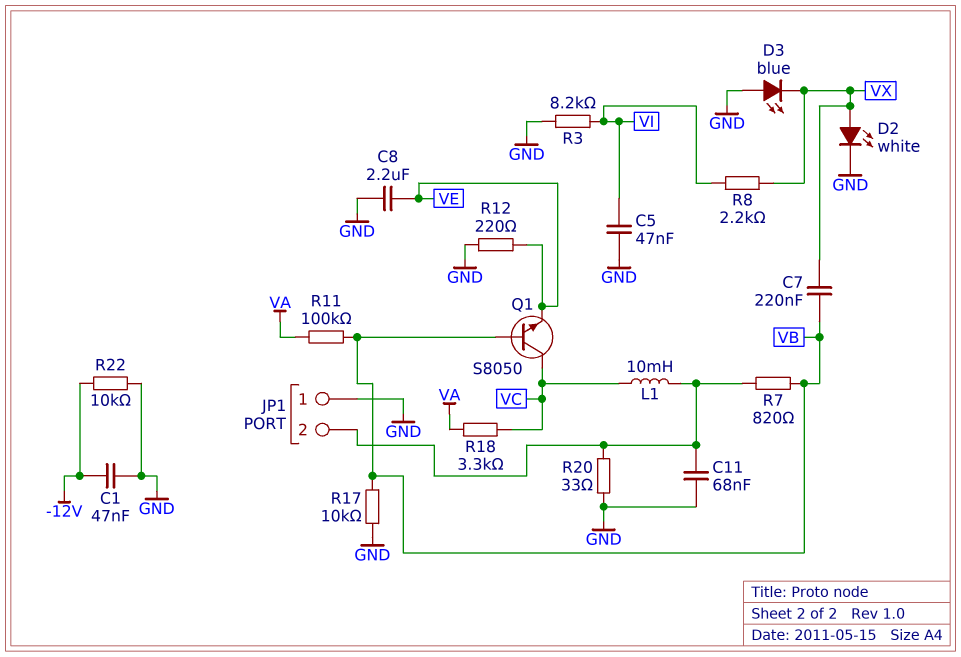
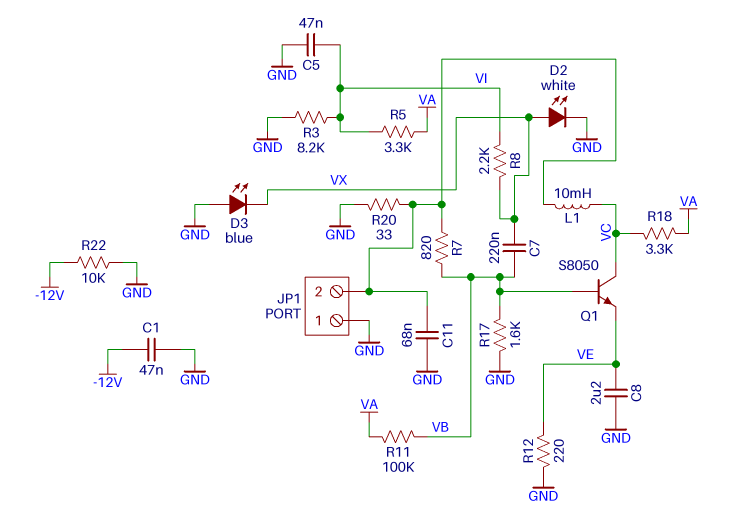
R5: none -> 3.3k (VA, VI)
R17: 10k (GND, VB) -> 1.6k (GND, VB)

